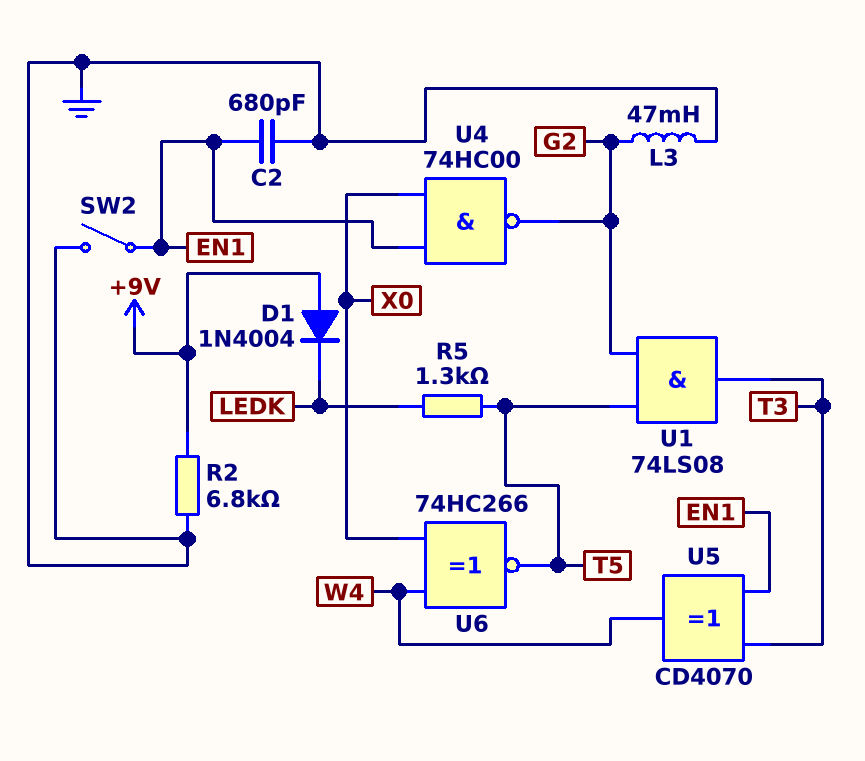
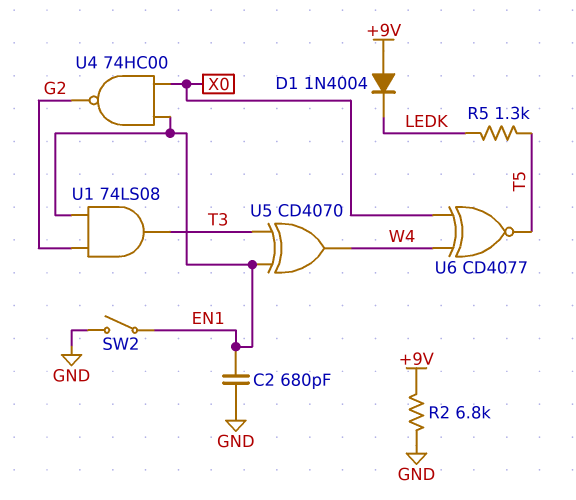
L3: 47mH (G2, GND) -> none
U1: AND 74LS08 (in G2, in T5, out T3) -> AND 74LS08 (in EN1, in G2, out T3)
U6: XNOR 74HC266 (in W4, in X0, out T5) -> XNOR CD4077 (in W4, in X0, out T5)

